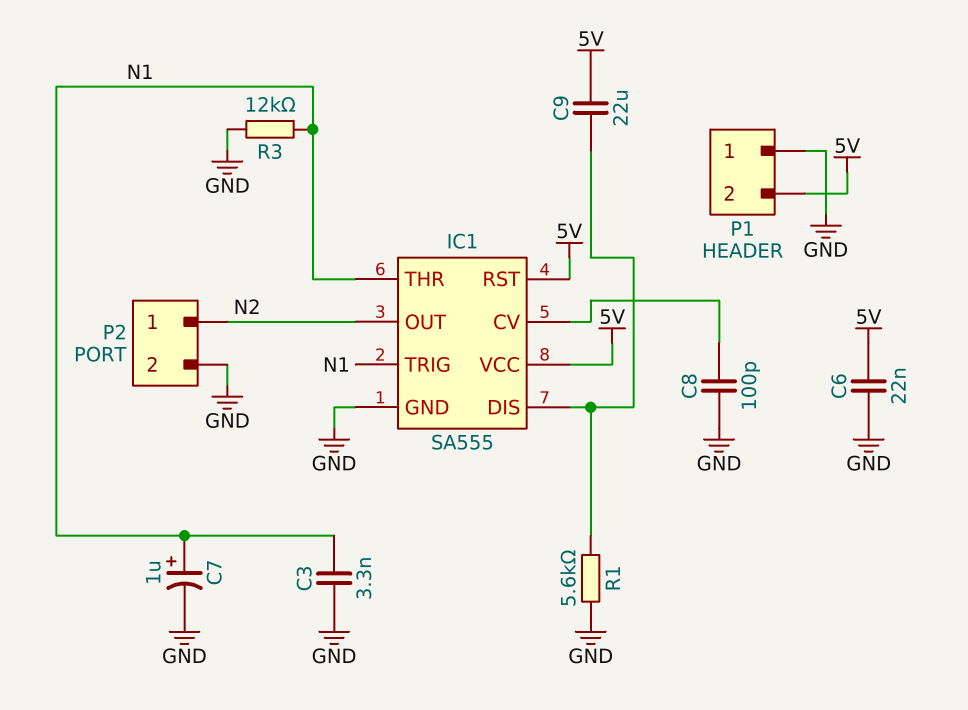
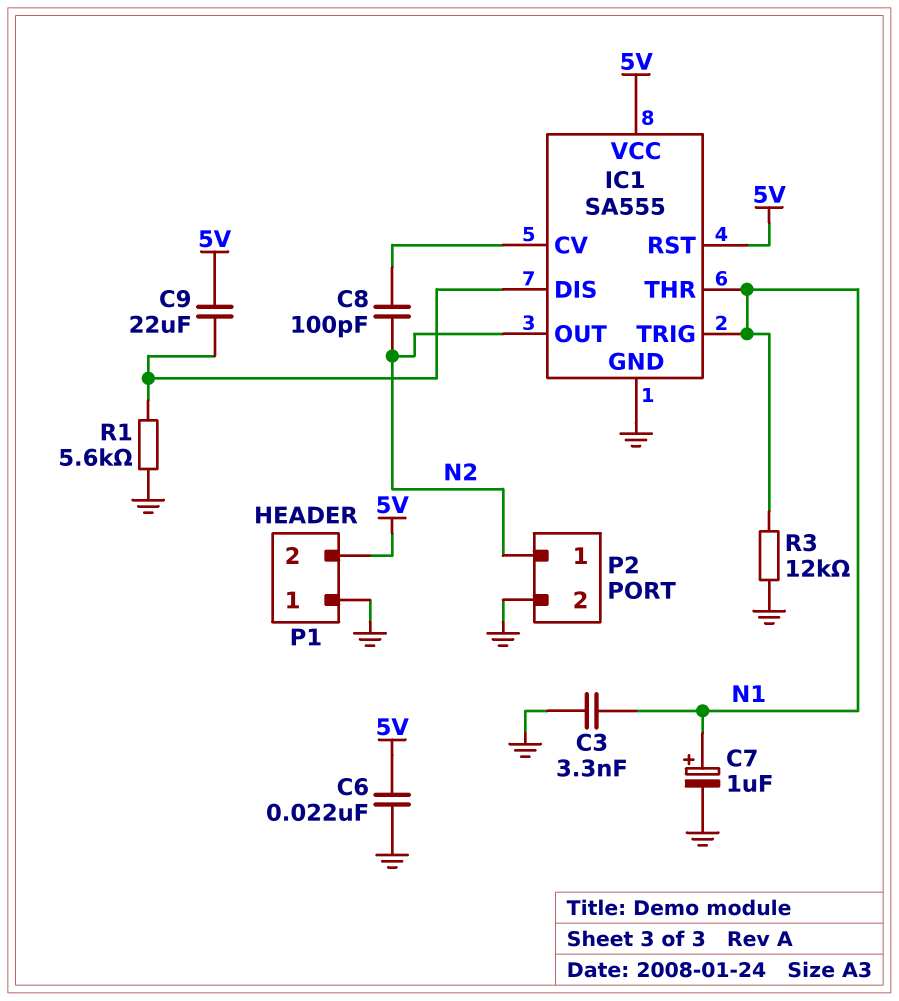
C8: 100pF (GND, IC1/CV) -> 100pF (IC1/CV, N2)

